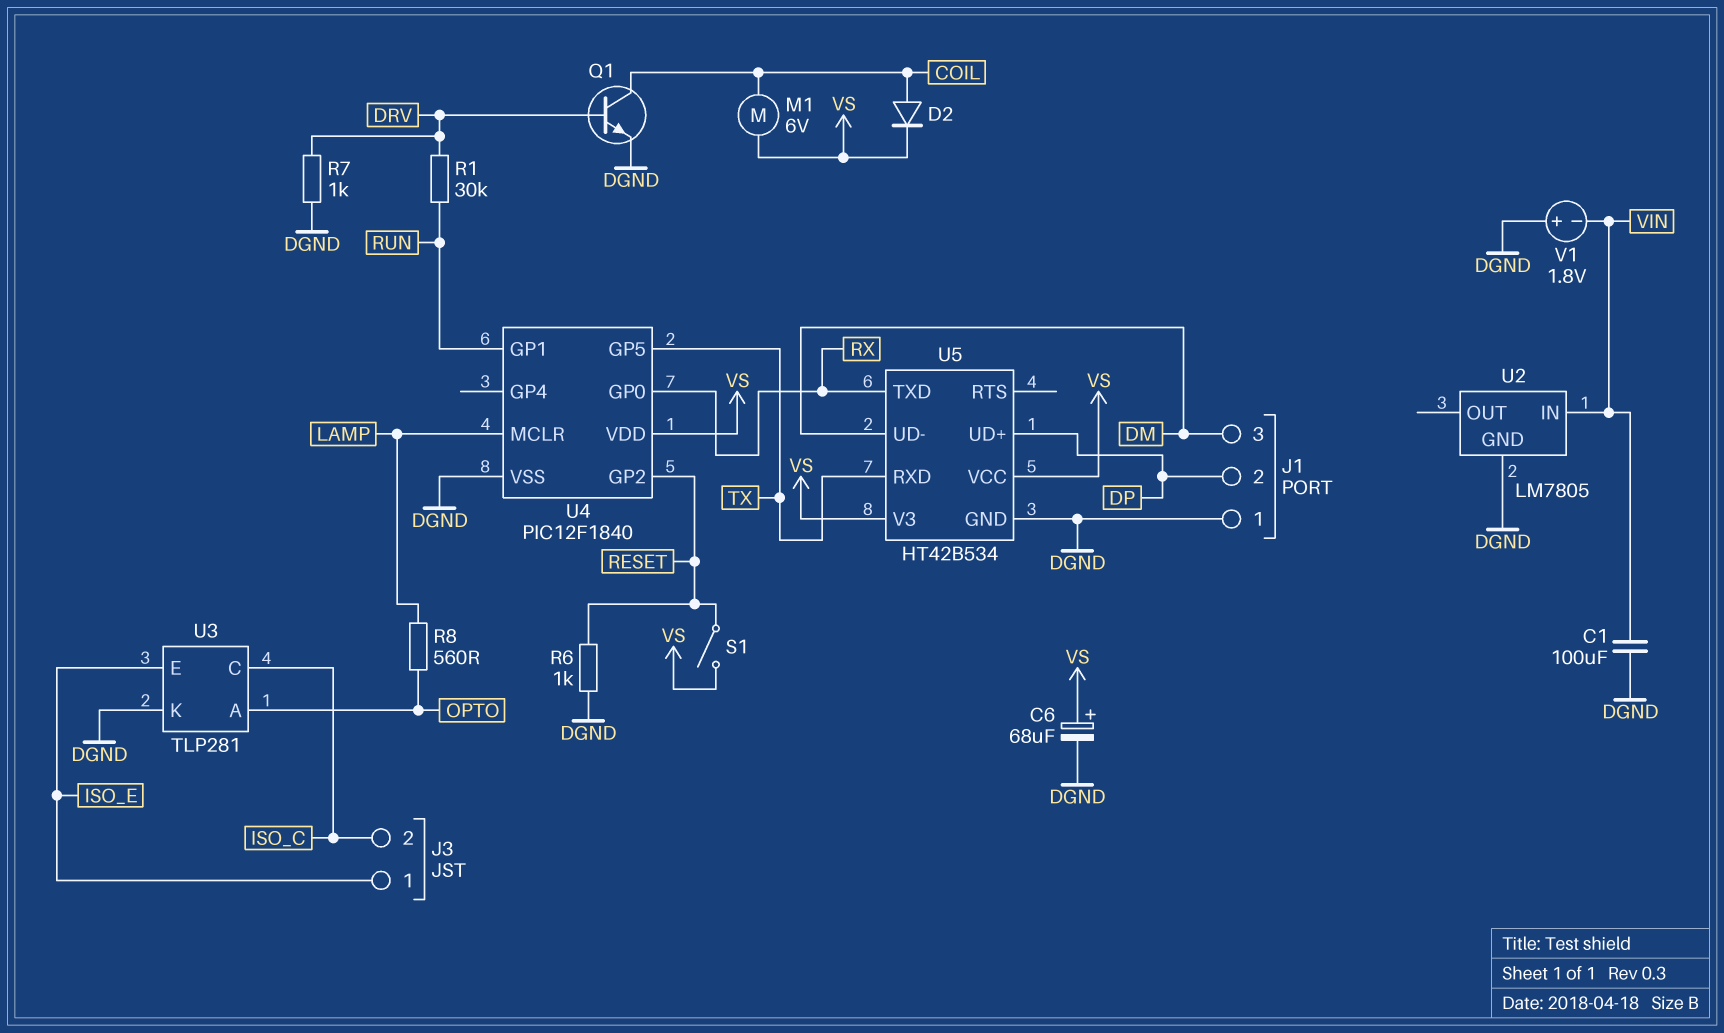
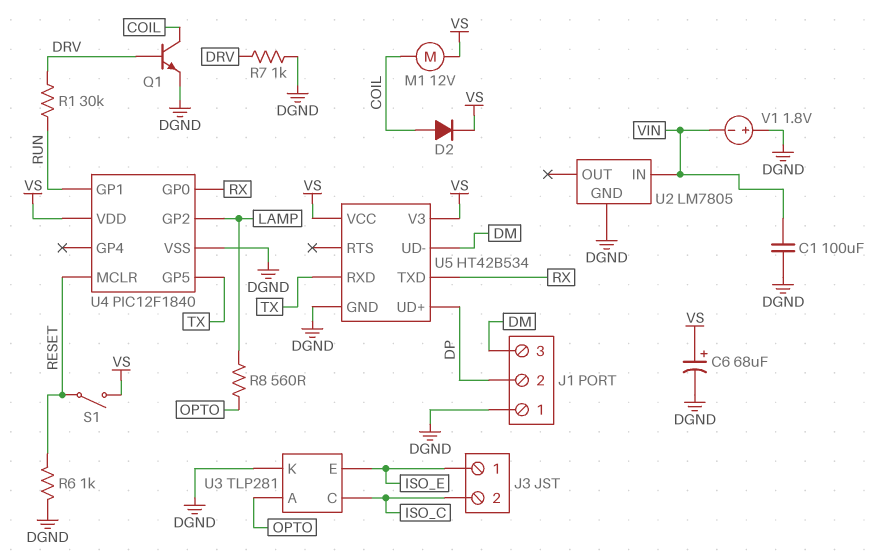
M1: motor 6V (COIL, VS) -> motor 12V (COIL, VS)
U4 pin GP2: RESET -> LAMP
U4 pin MCLR: LAMP -> RESET

